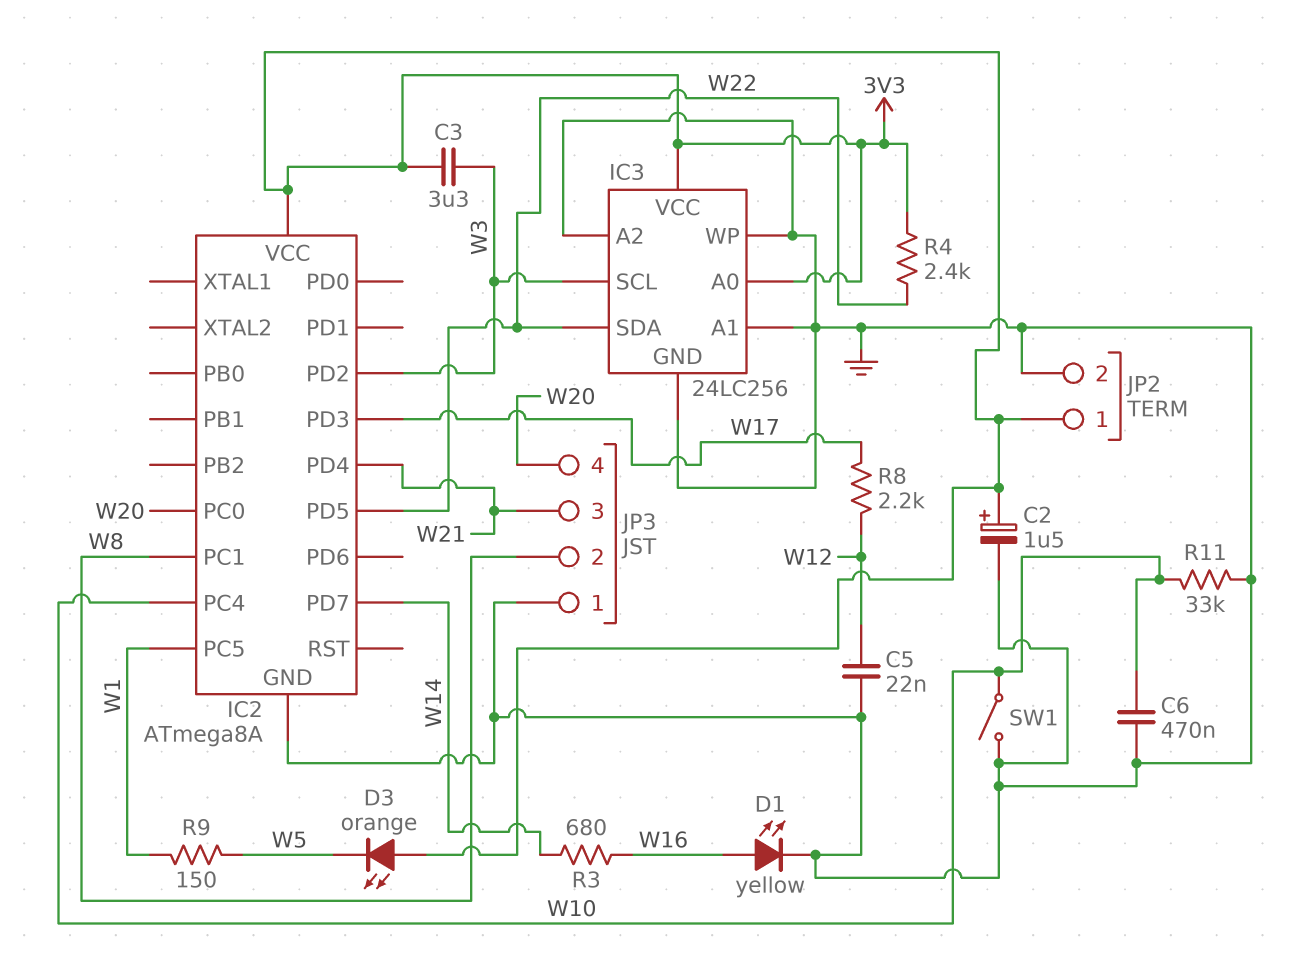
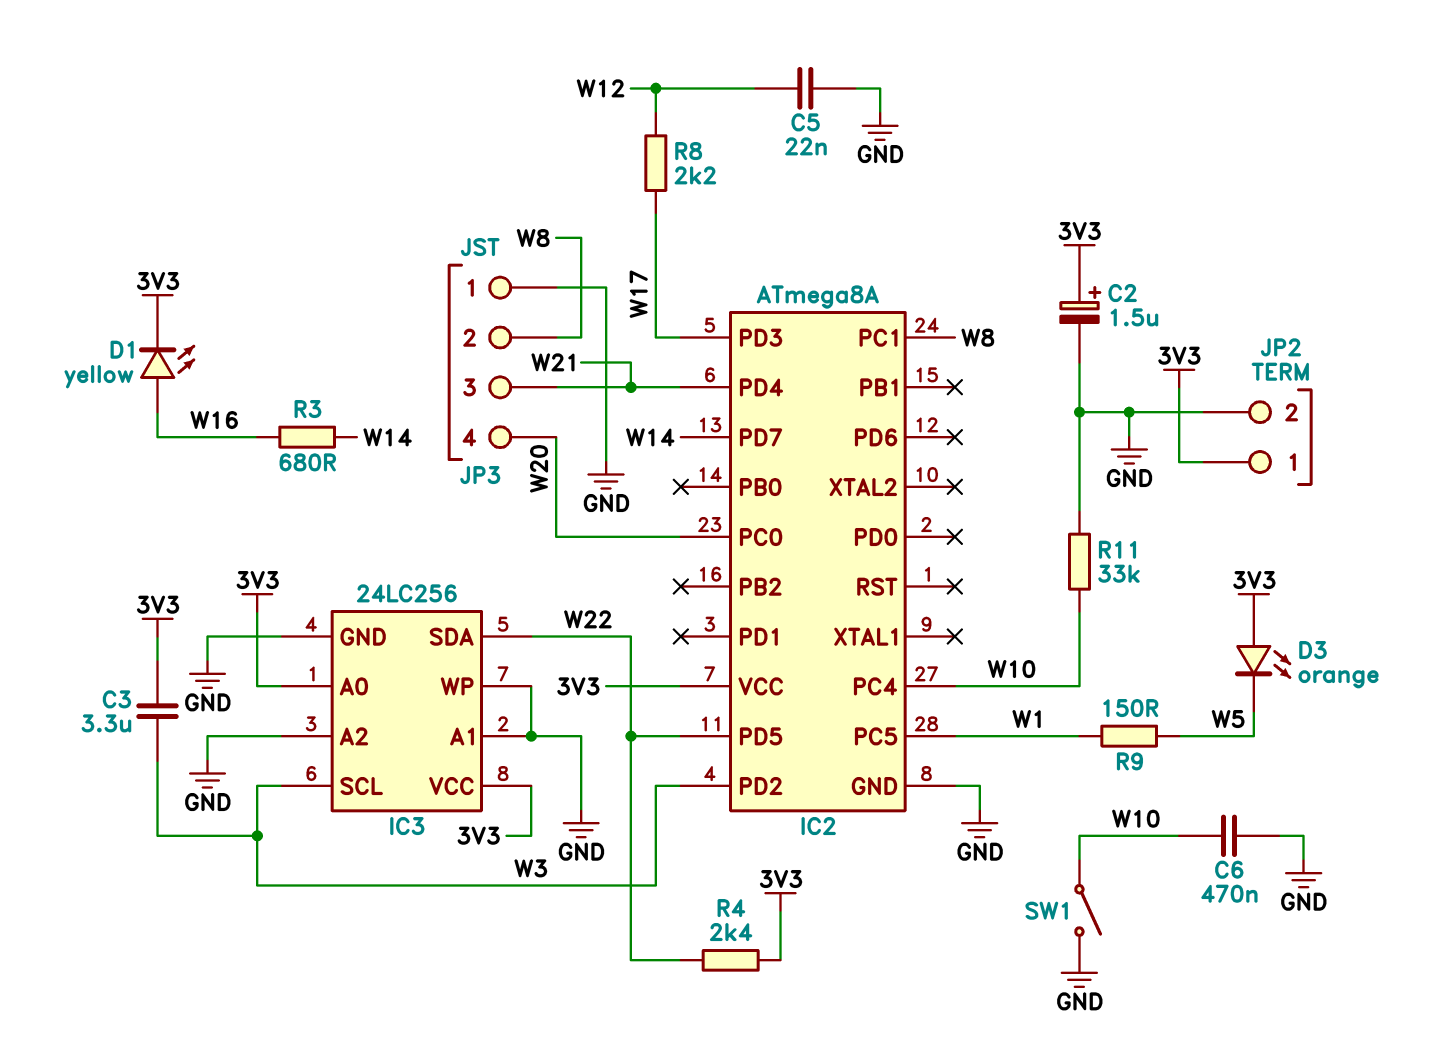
D1: LED yellow (A W16, K GND) -> LED yellow (A W16, K 3V3)

